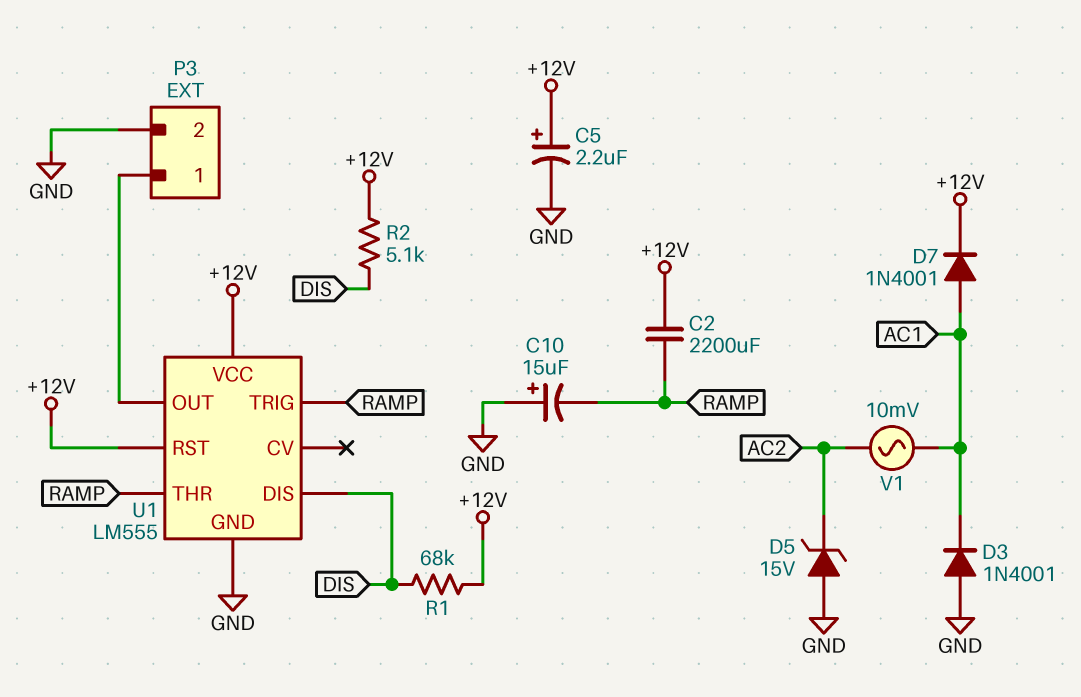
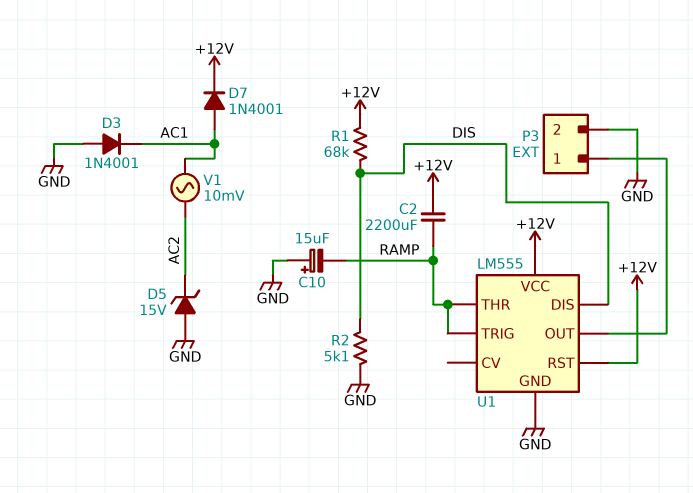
C5: 2.2uF (plus +12V, minus GND) -> none
R2: 5.1k (+12V, DIS) -> 5.1k (DIS, GND)

